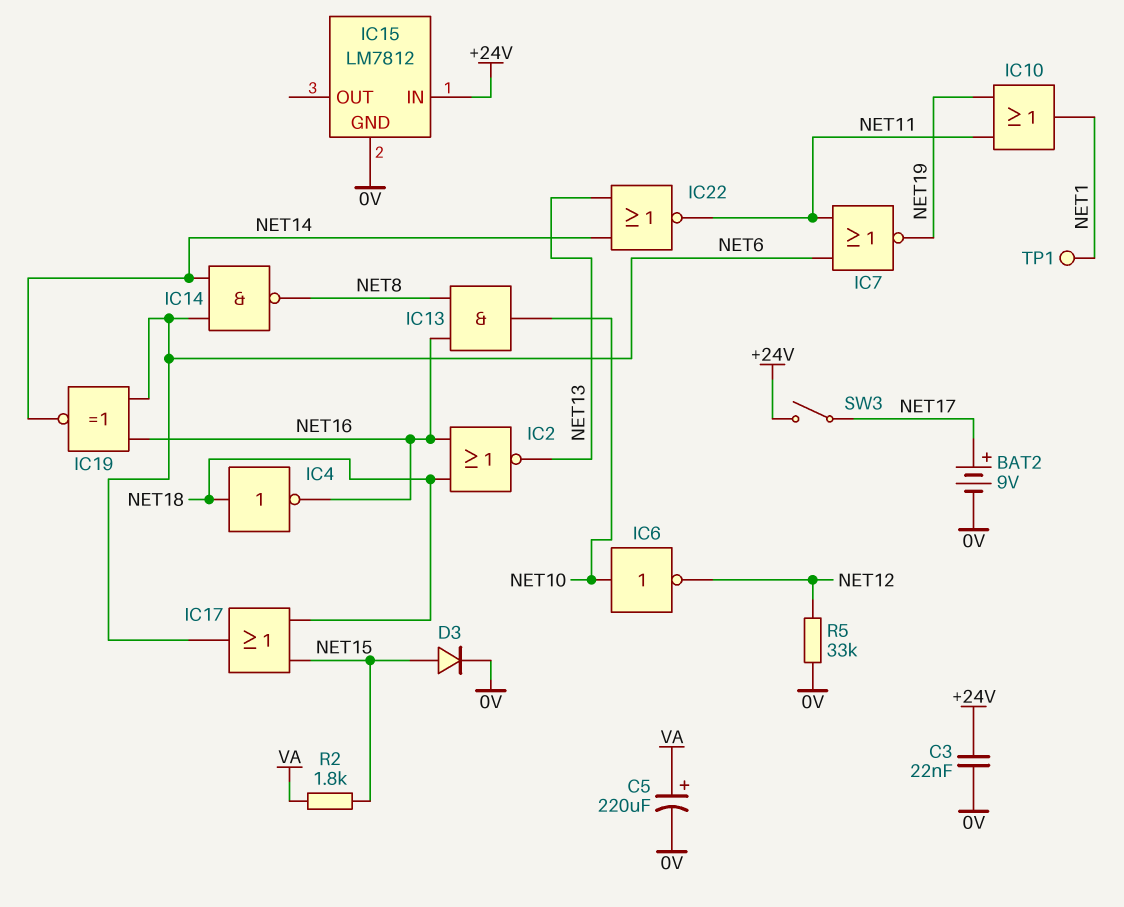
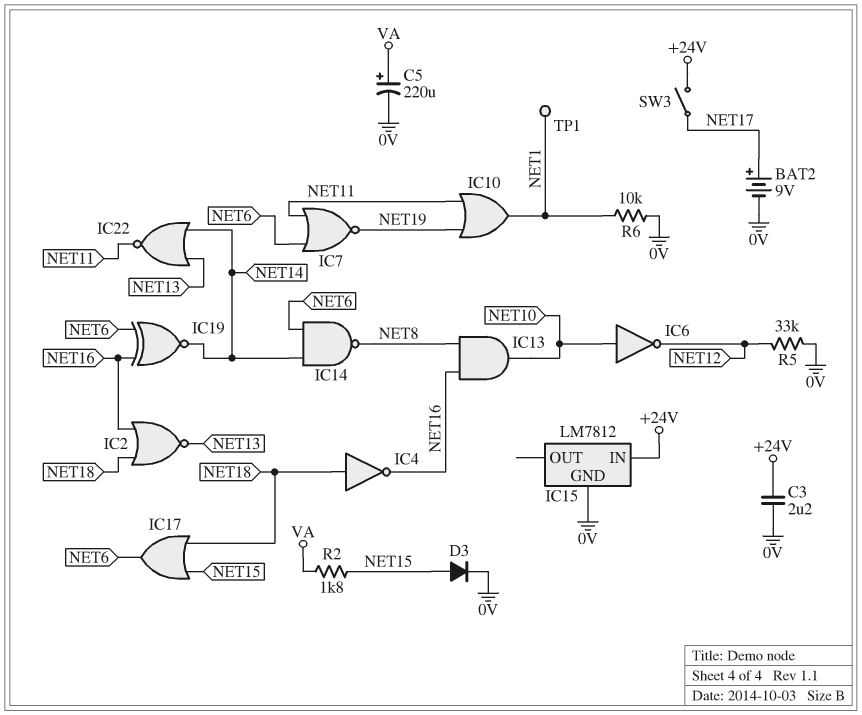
C3: 22nF (+24V, 0V) -> 2.2uF (+24V, 0V)
R6: none -> 10k (0V, NET1)

